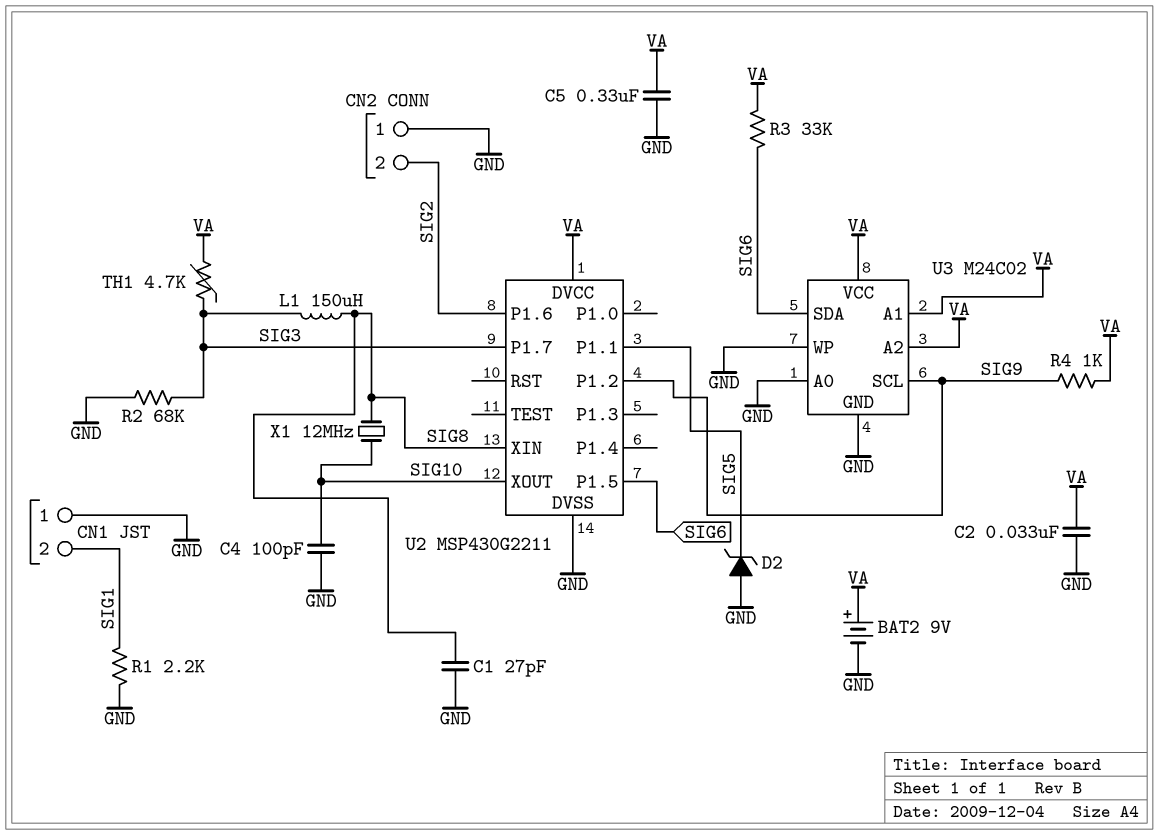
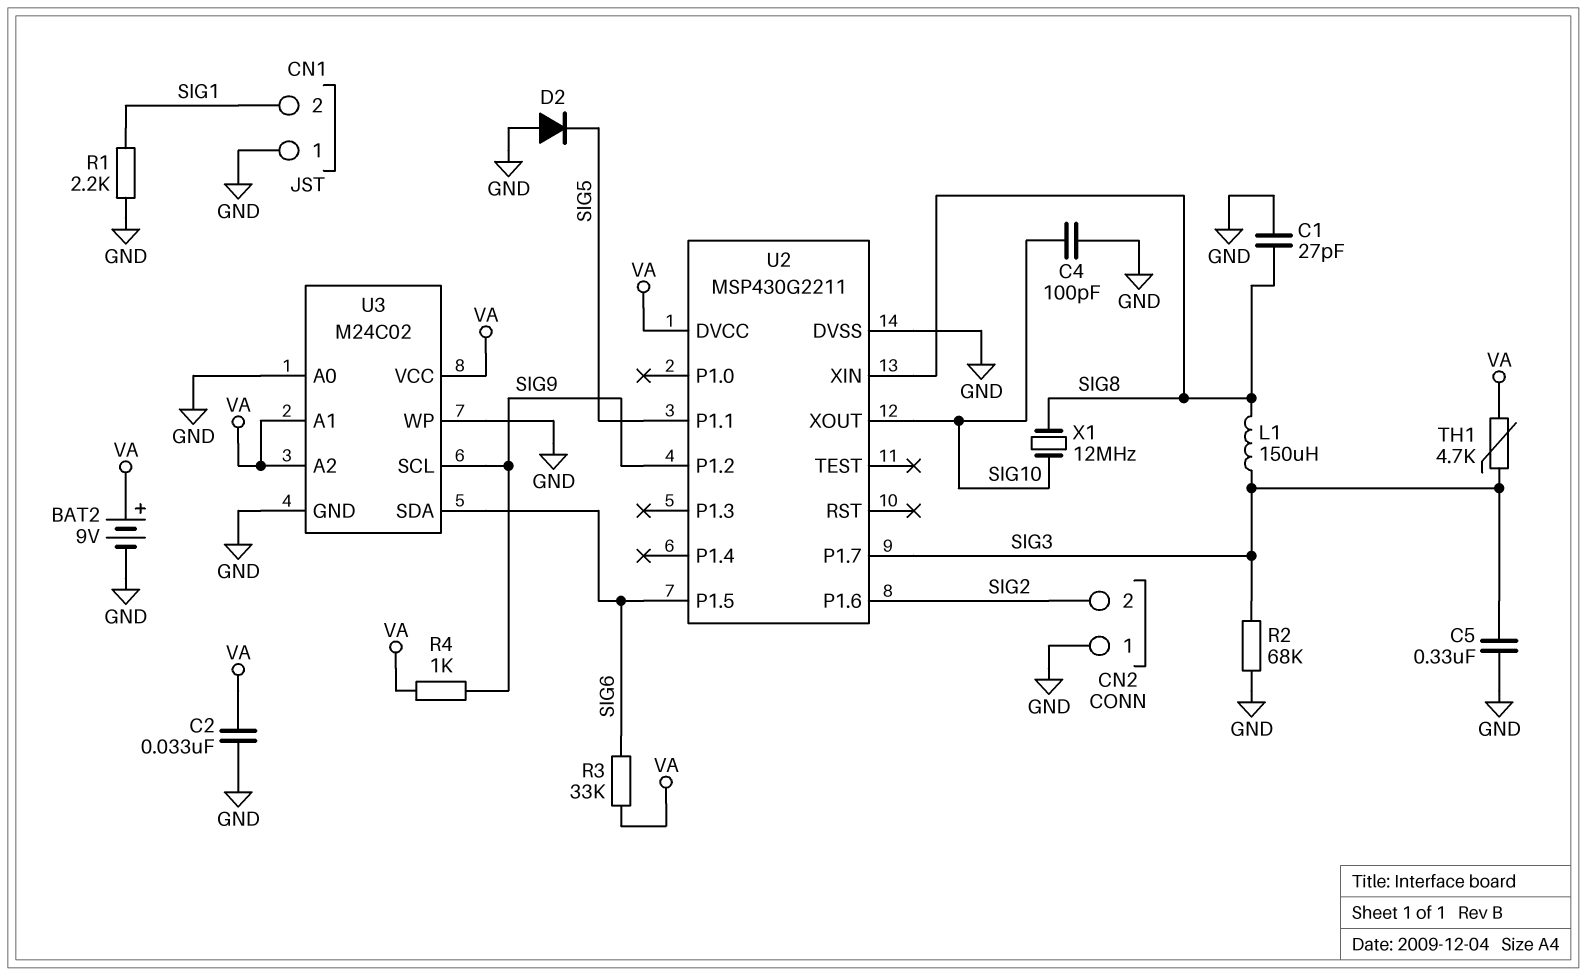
C5: 330nF (GND, VA) -> 330nF (GND, SIG3)
D2: zener (A GND, K SIG5) -> diode (A GND, K SIG5)

